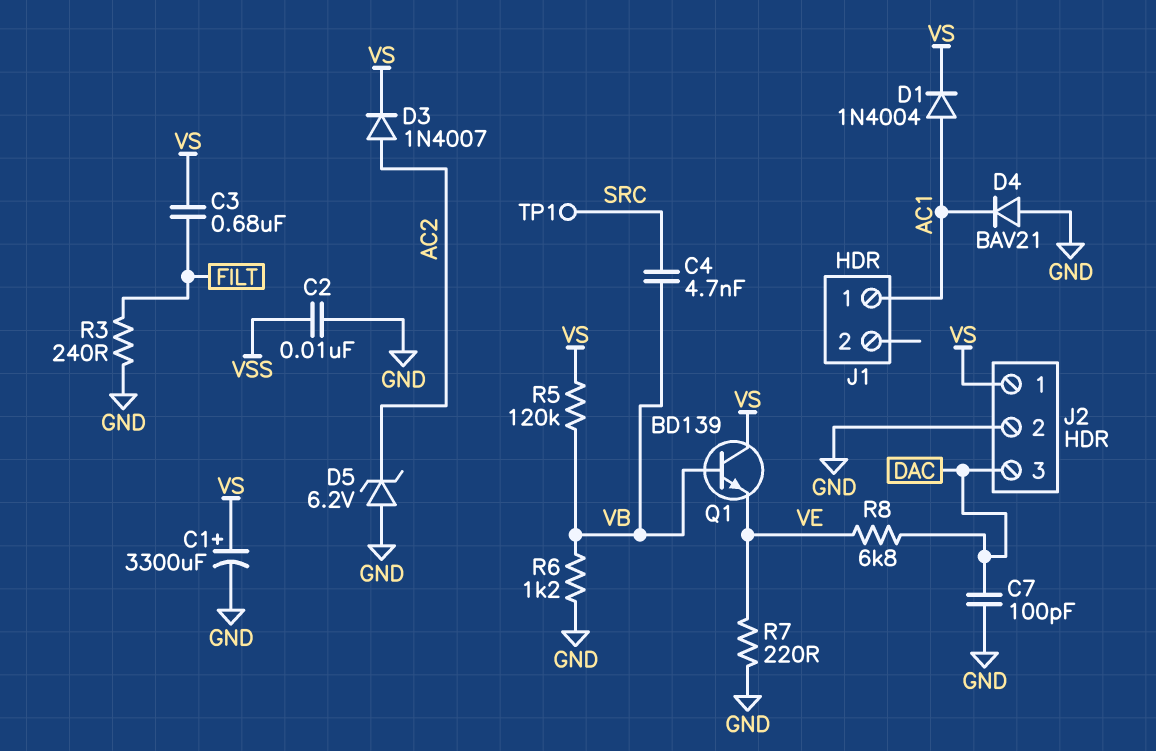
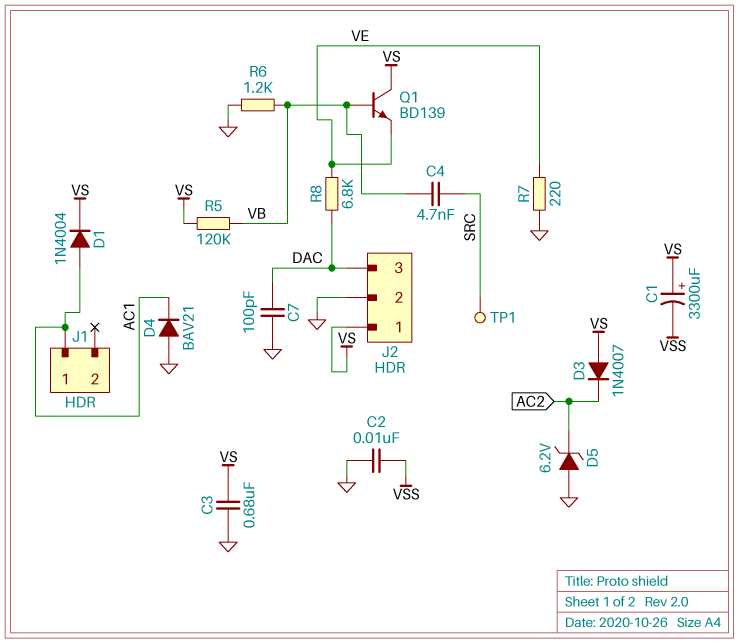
C1: 3300uF (plus VS, minus GND) -> 3300uF (plus VS, minus VSS)
C3: 680nF (FILT, VS) -> 680nF (GND, VS)
D3: diode 1N4007 (A AC2, K VS) -> diode 1N4007 (A VS, K AC2)
R3: 240 (FILT, GND) -> none

